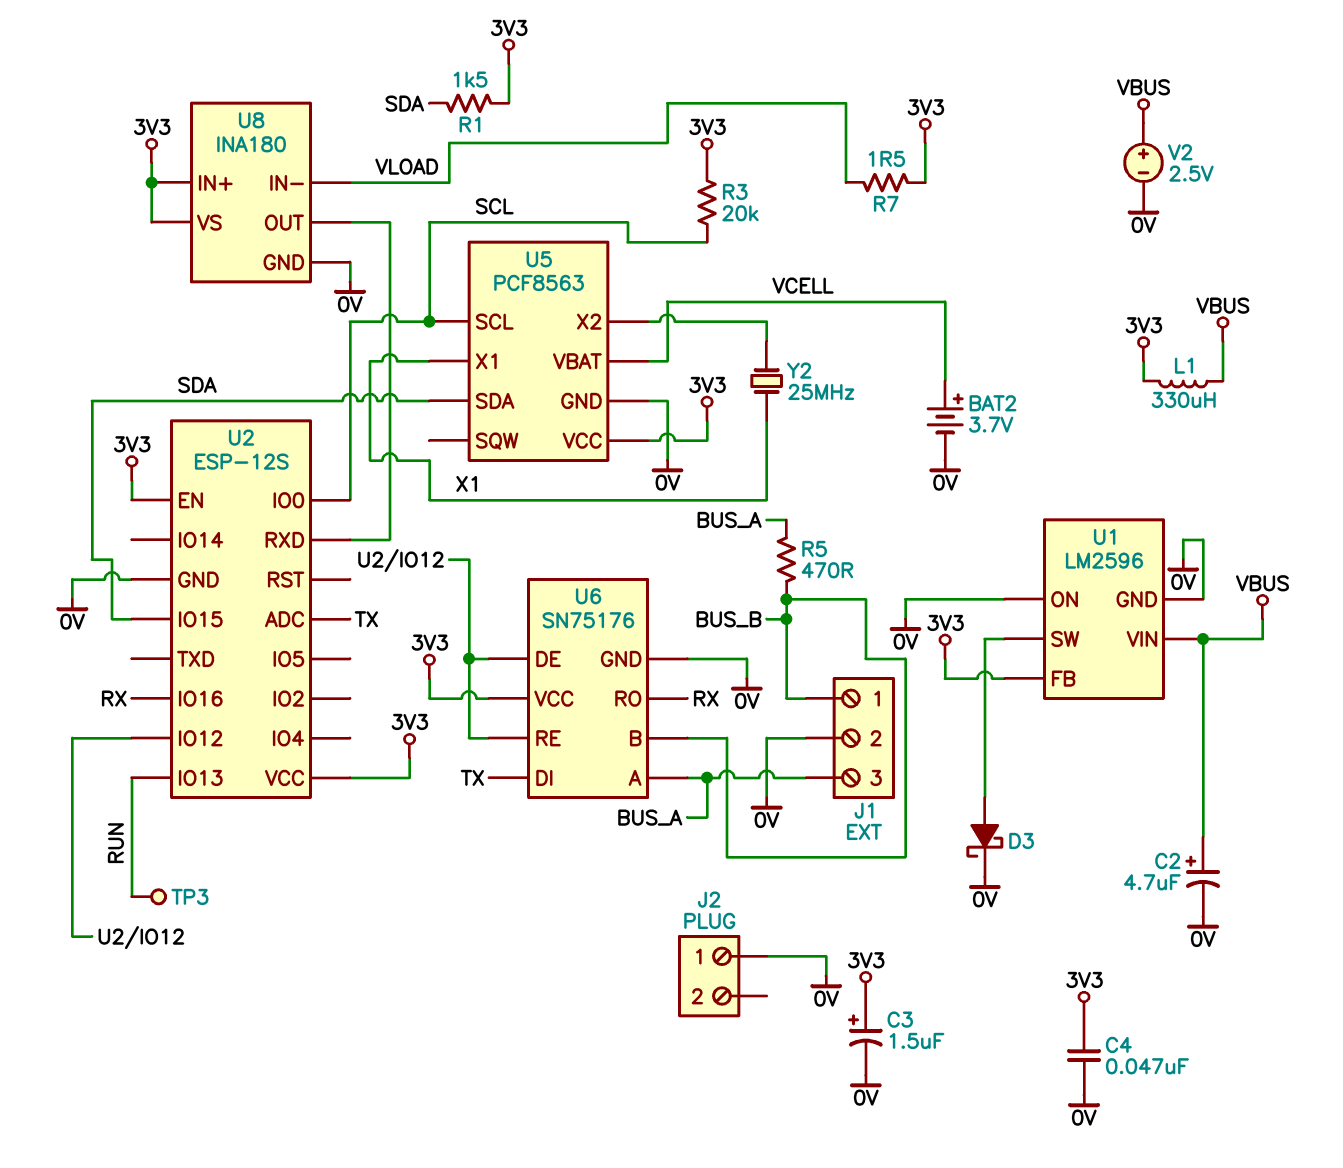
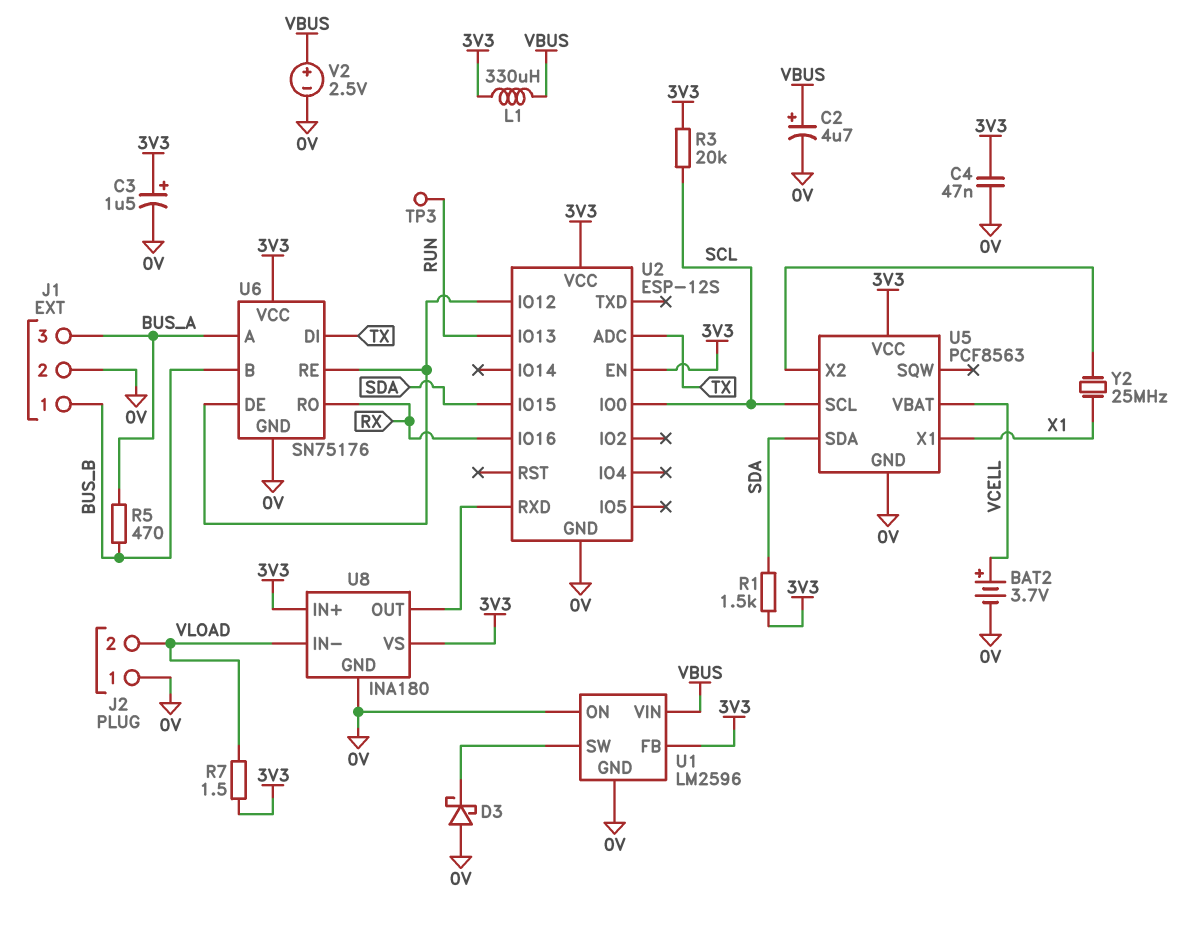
D3: schottky (A U1/SW, K 0V) -> schottky (A 0V, K U1/SW)
J2 pin 2: none -> VLOAD

